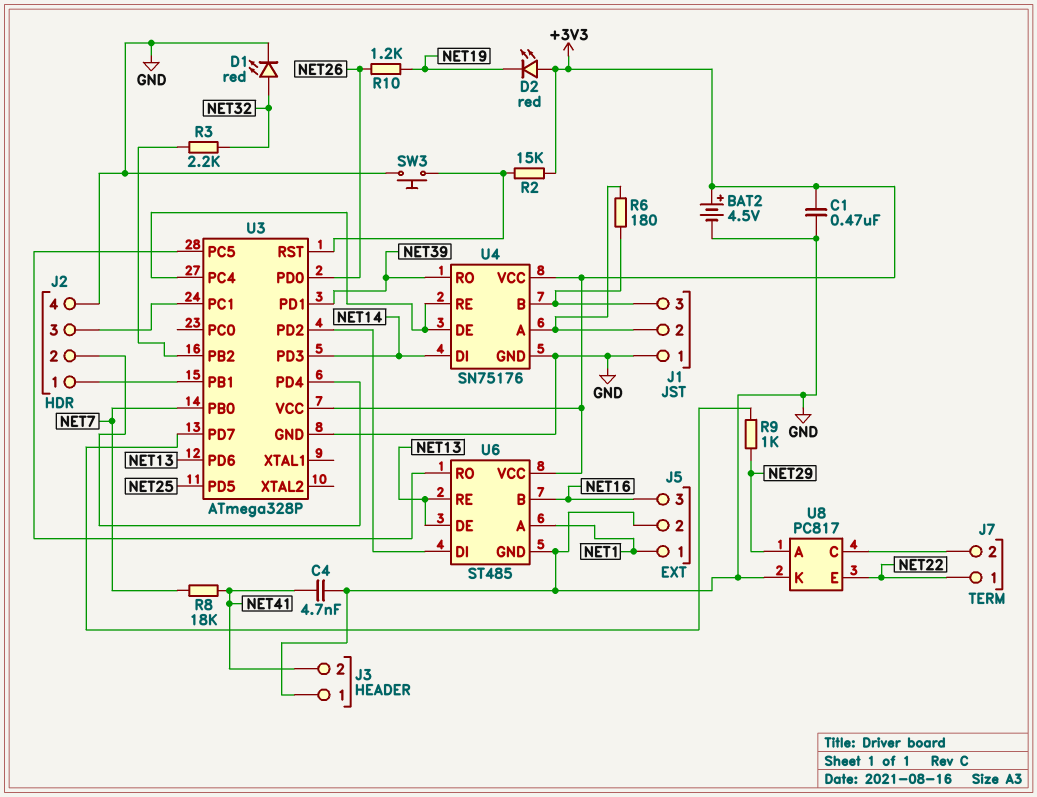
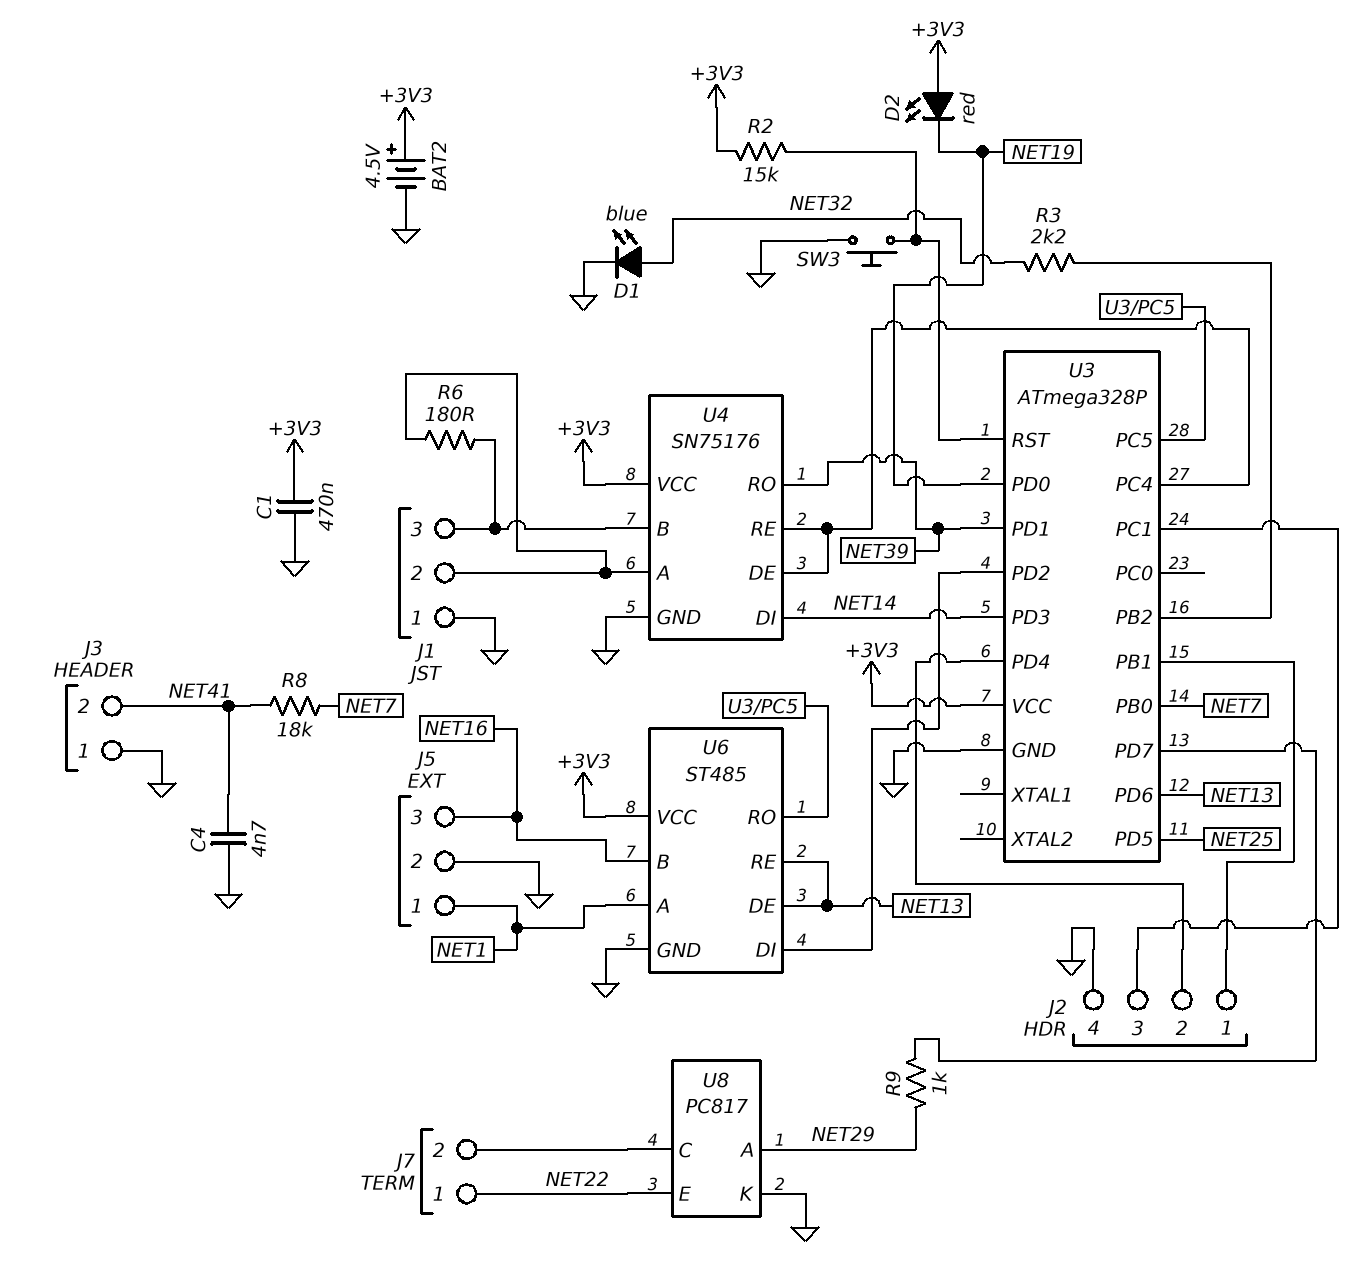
D1: LED red (A NET32, K GND) -> LED blue (A NET32, K GND)
R10: 1.2k (NET19, NET26) -> none
U3 pin PD0: NET26 -> NET19

